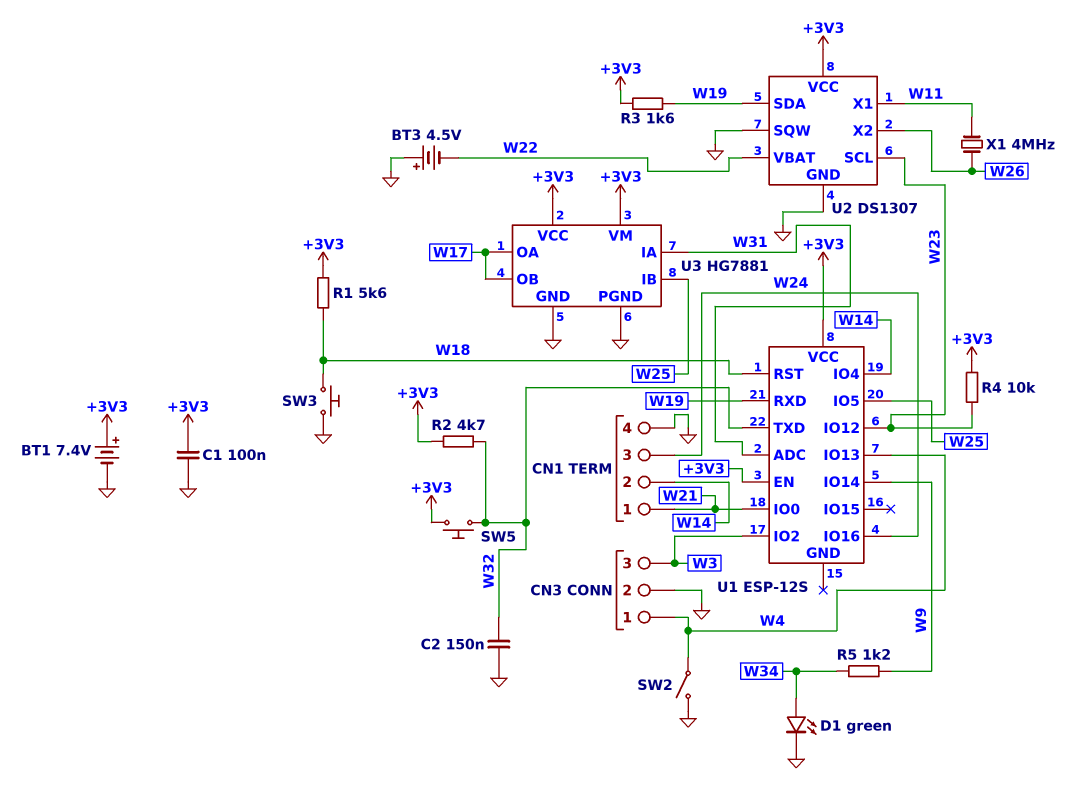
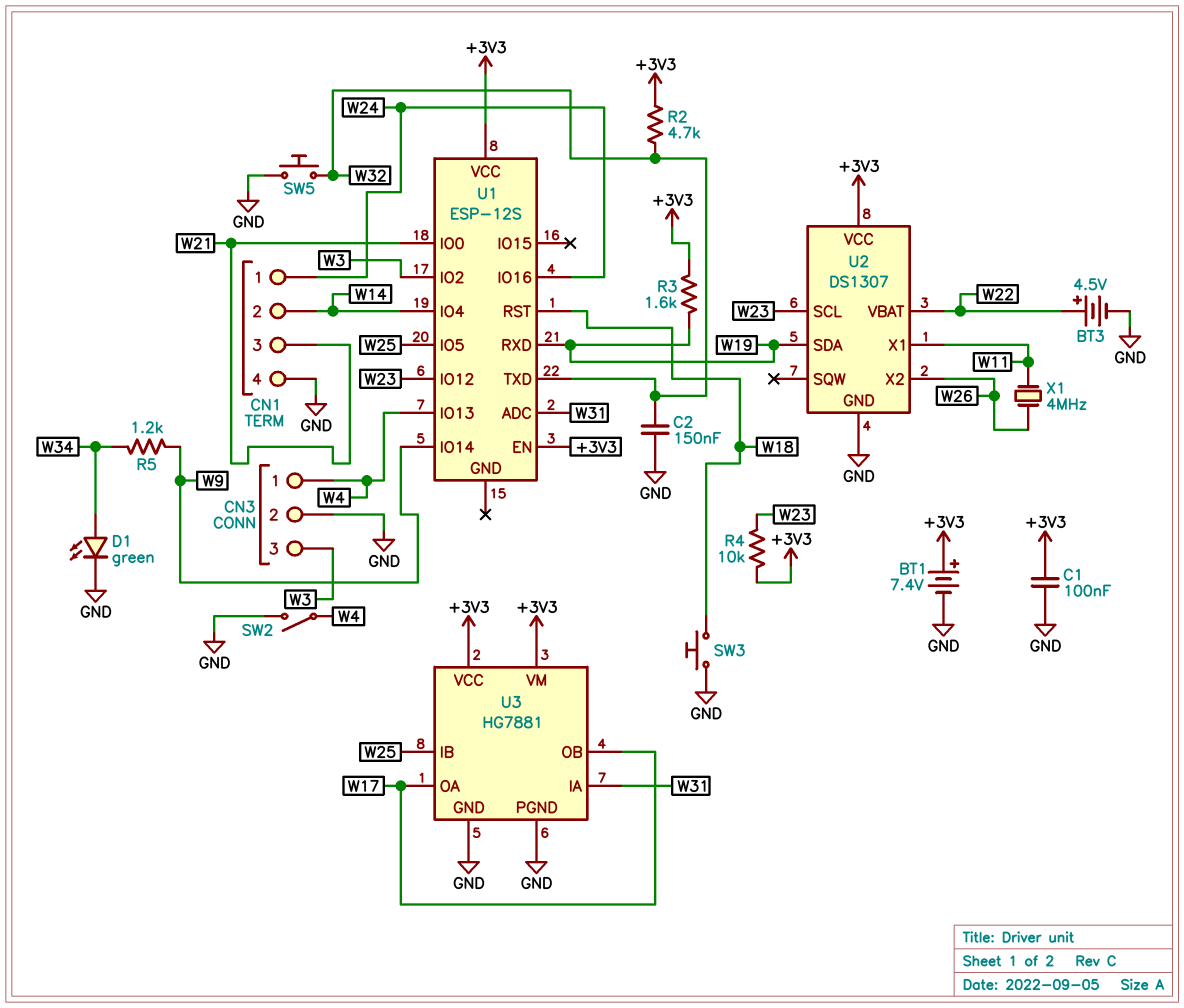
BT3: 4.5V (plus GND, minus W22) -> 4.5V (plus W22, minus GND)
CN1 pin 1: W21 -> W24
CN1 pin 3: W24 -> W21
R1: 5.6k (+3V3, W18) -> none
SW5: button (+3V3, W32) -> button (GND, W32)
U2 pin SQW: GND -> none

